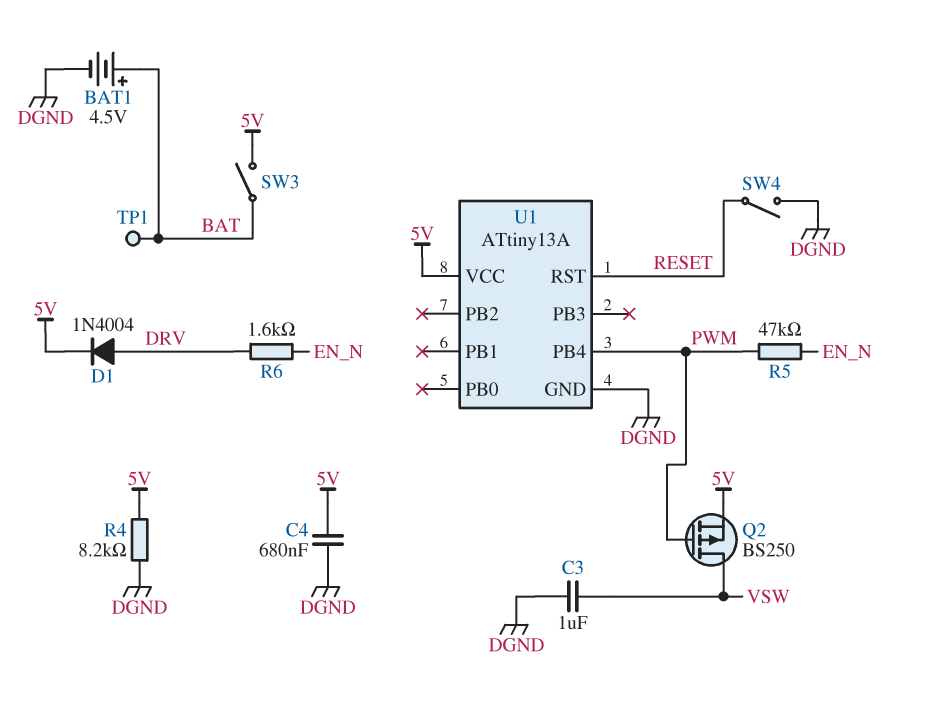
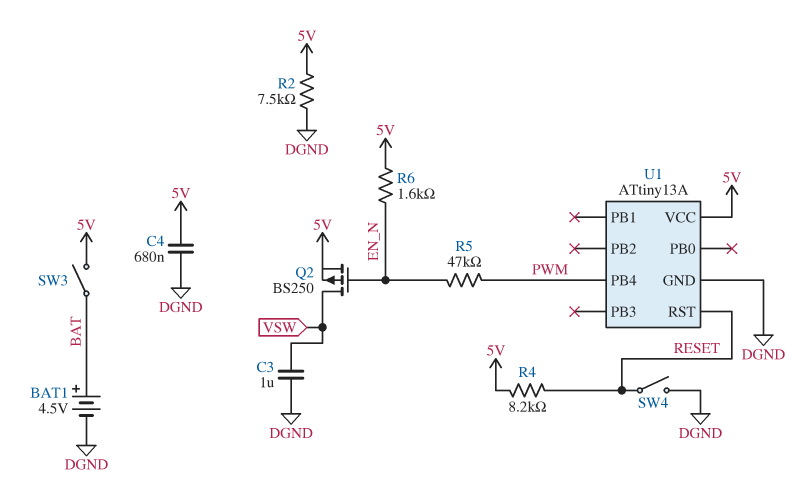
D1: diode 1N4004 (A DRV, K 5V) -> none
Q2: PMOS BS250 (G PWM, D VSW, S 5V) -> PMOS BS250 (G EN_N, D VSW, S 5V)
R2: none -> 7.5k (5V, DGND)
R4: 8.2k (5V, DGND) -> 8.2k (5V, RESET)
R6: 1.6k (DRV, EN_N) -> 1.6k (5V, EN_N)
TP1: test point (BAT) -> none

